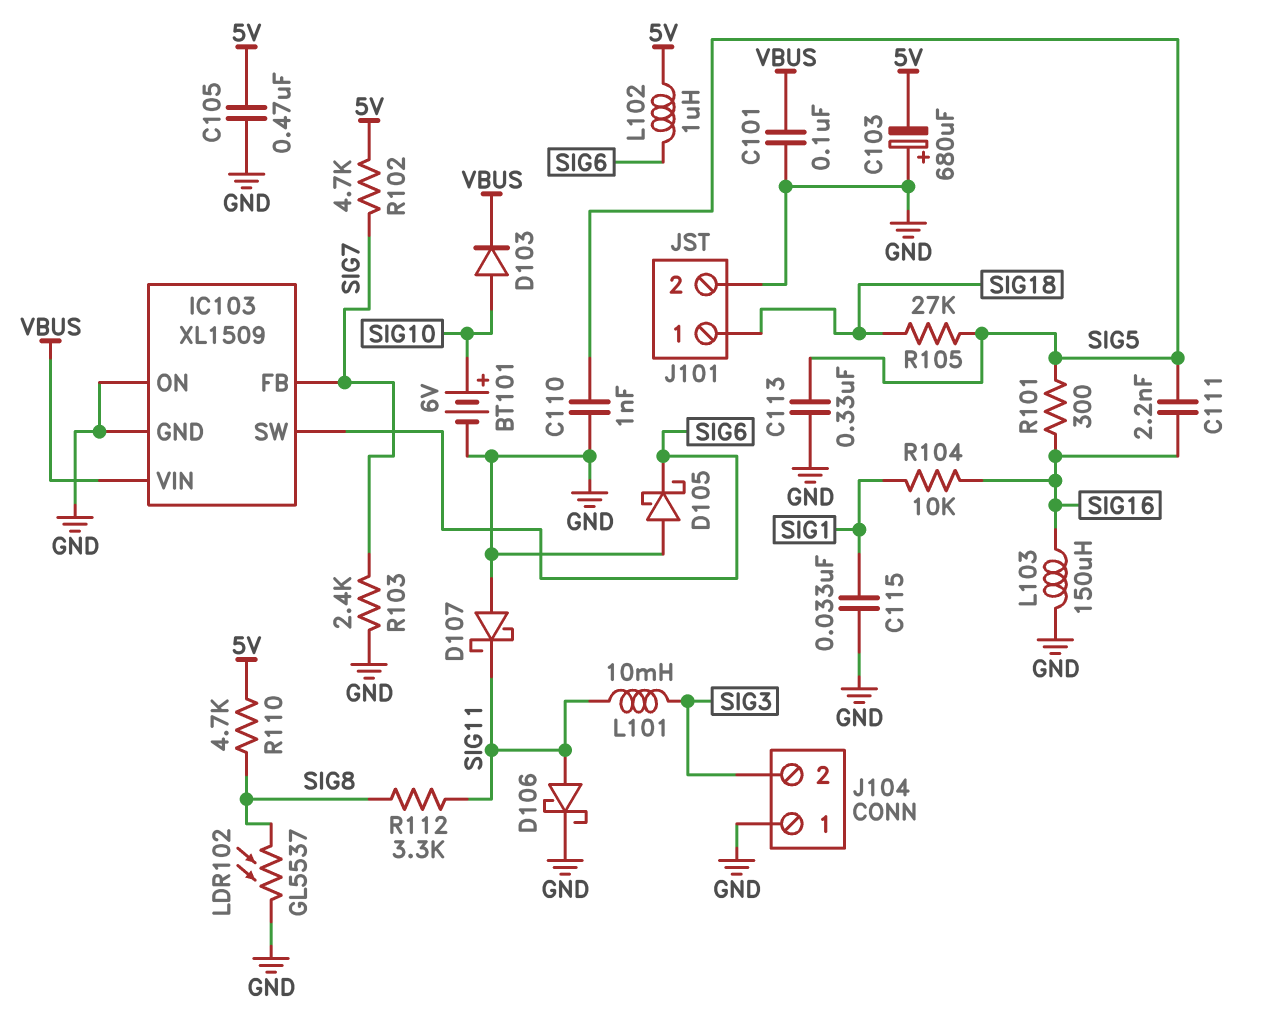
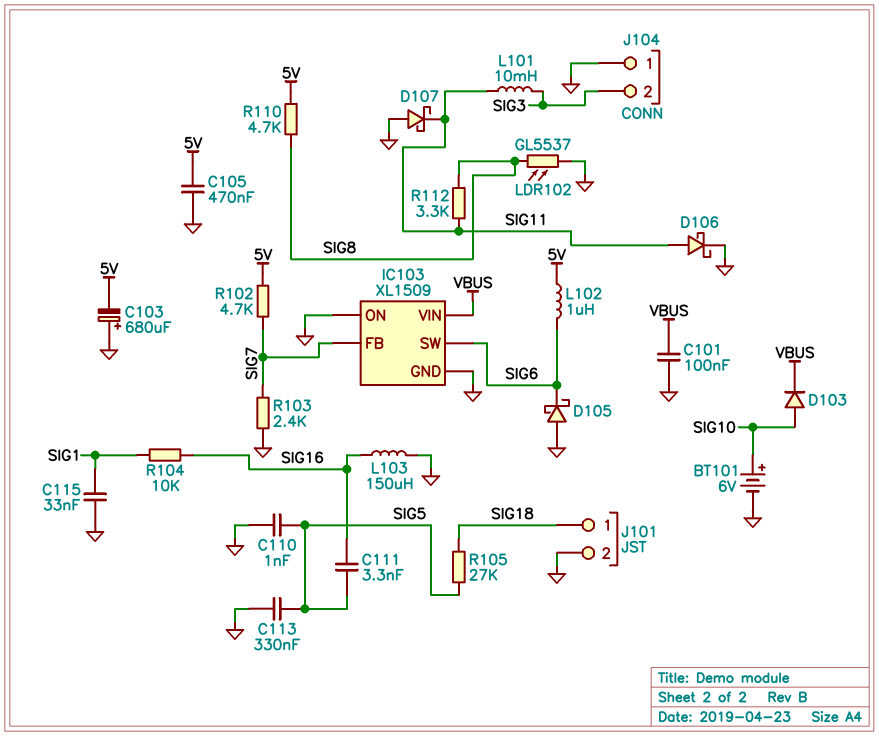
C111: 2.2nF (SIG5, SIG16) -> 3.3nF (SIG5, SIG16)
R101: 300 (SIG5, SIG16) -> none

